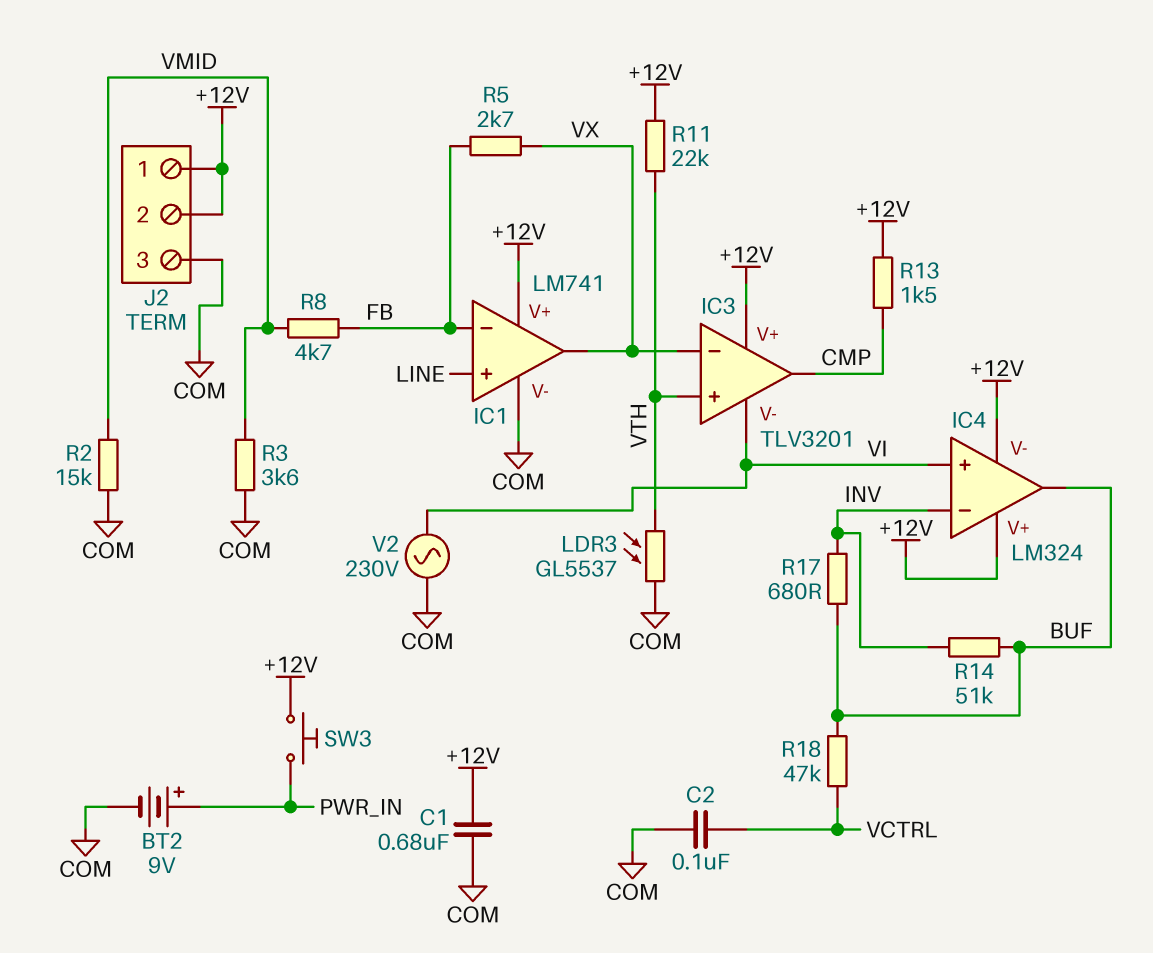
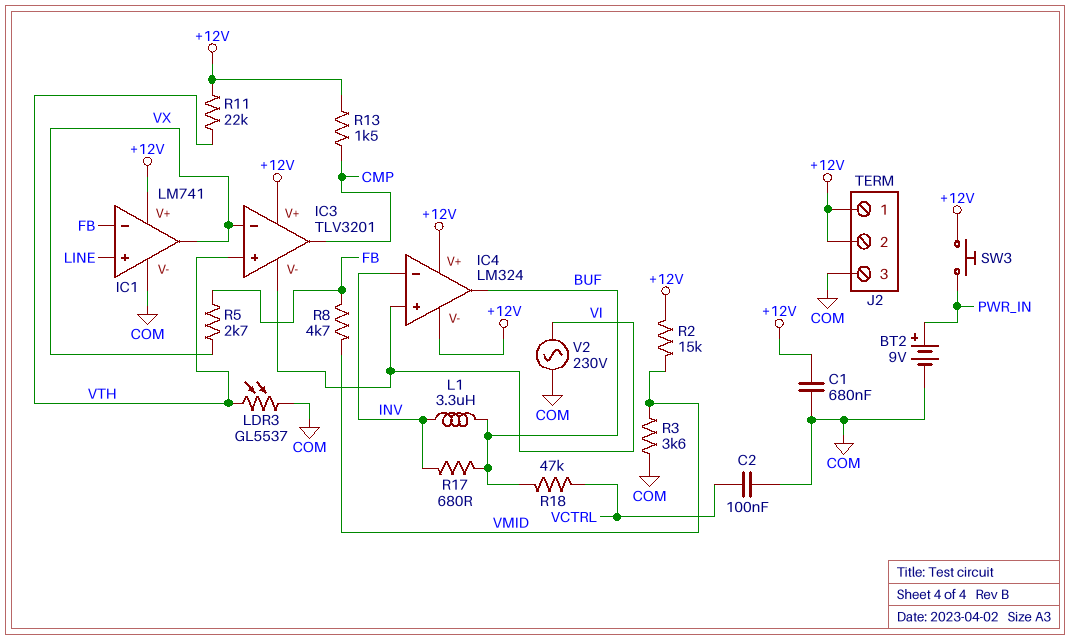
L1: none -> 3.3uH (BUF, INV)
R2: 15k (COM, VMID) -> 15k (+12V, VMID)
R14: 51k (BUF, INV) -> none

